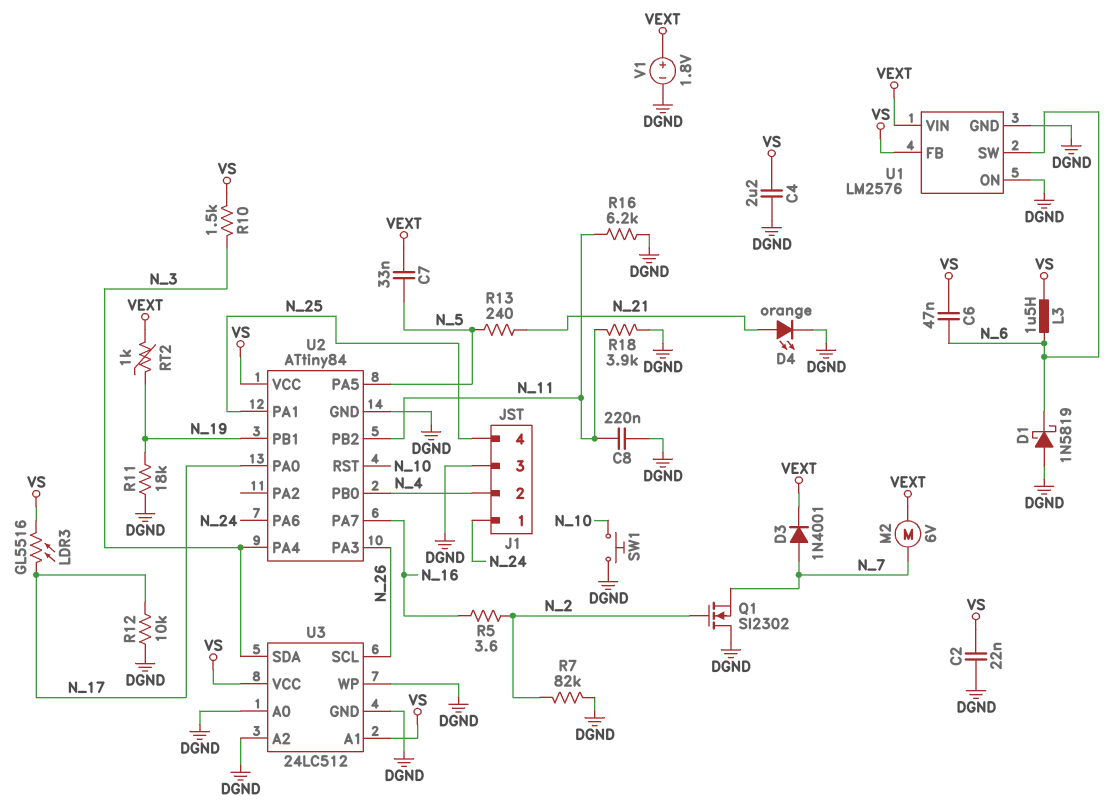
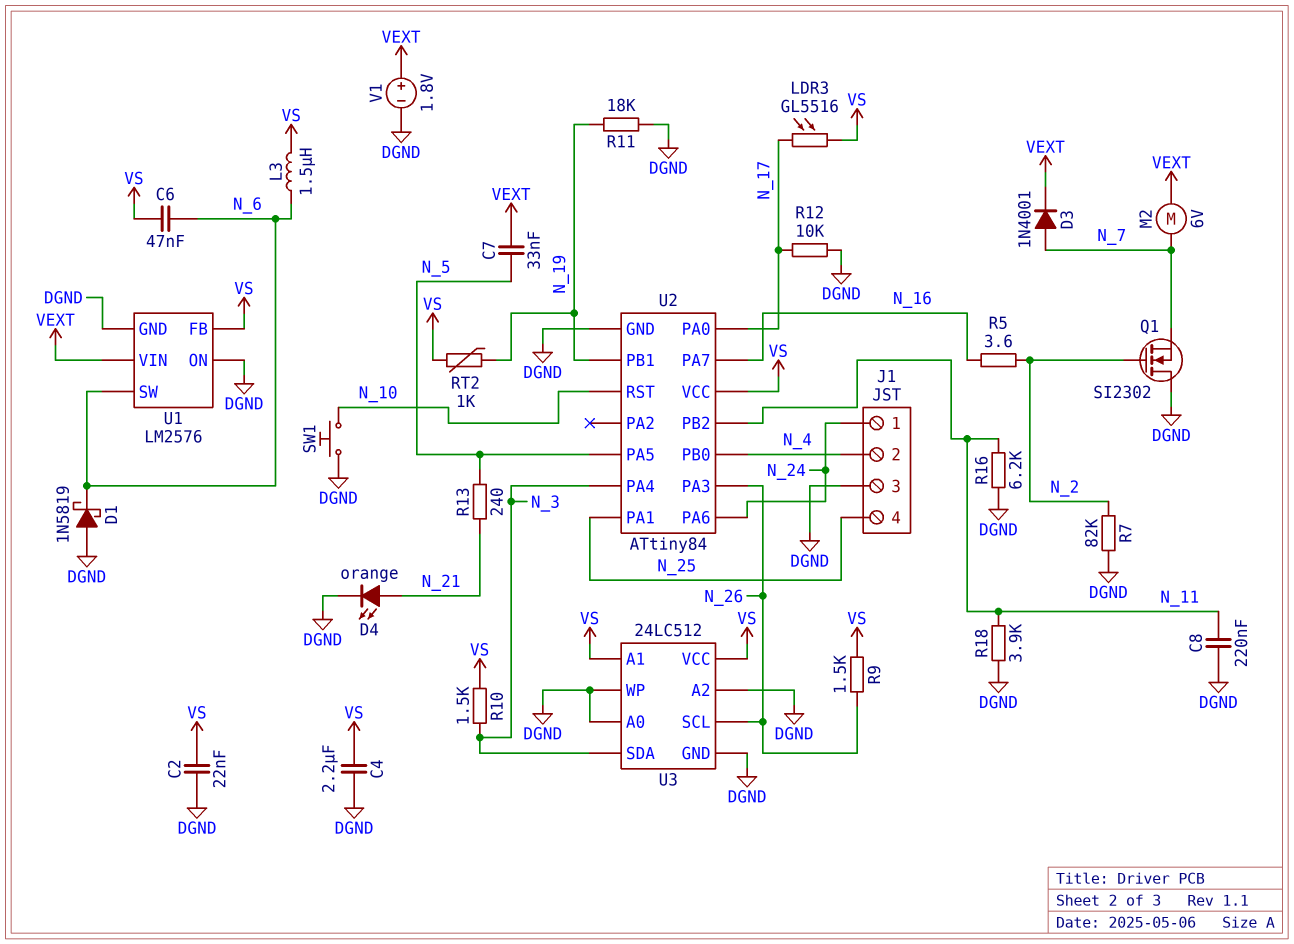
R9: none -> 1.5k (N_26, VS)
RT2: 1k (N_19, VEXT) -> 1k (N_19, VS)

